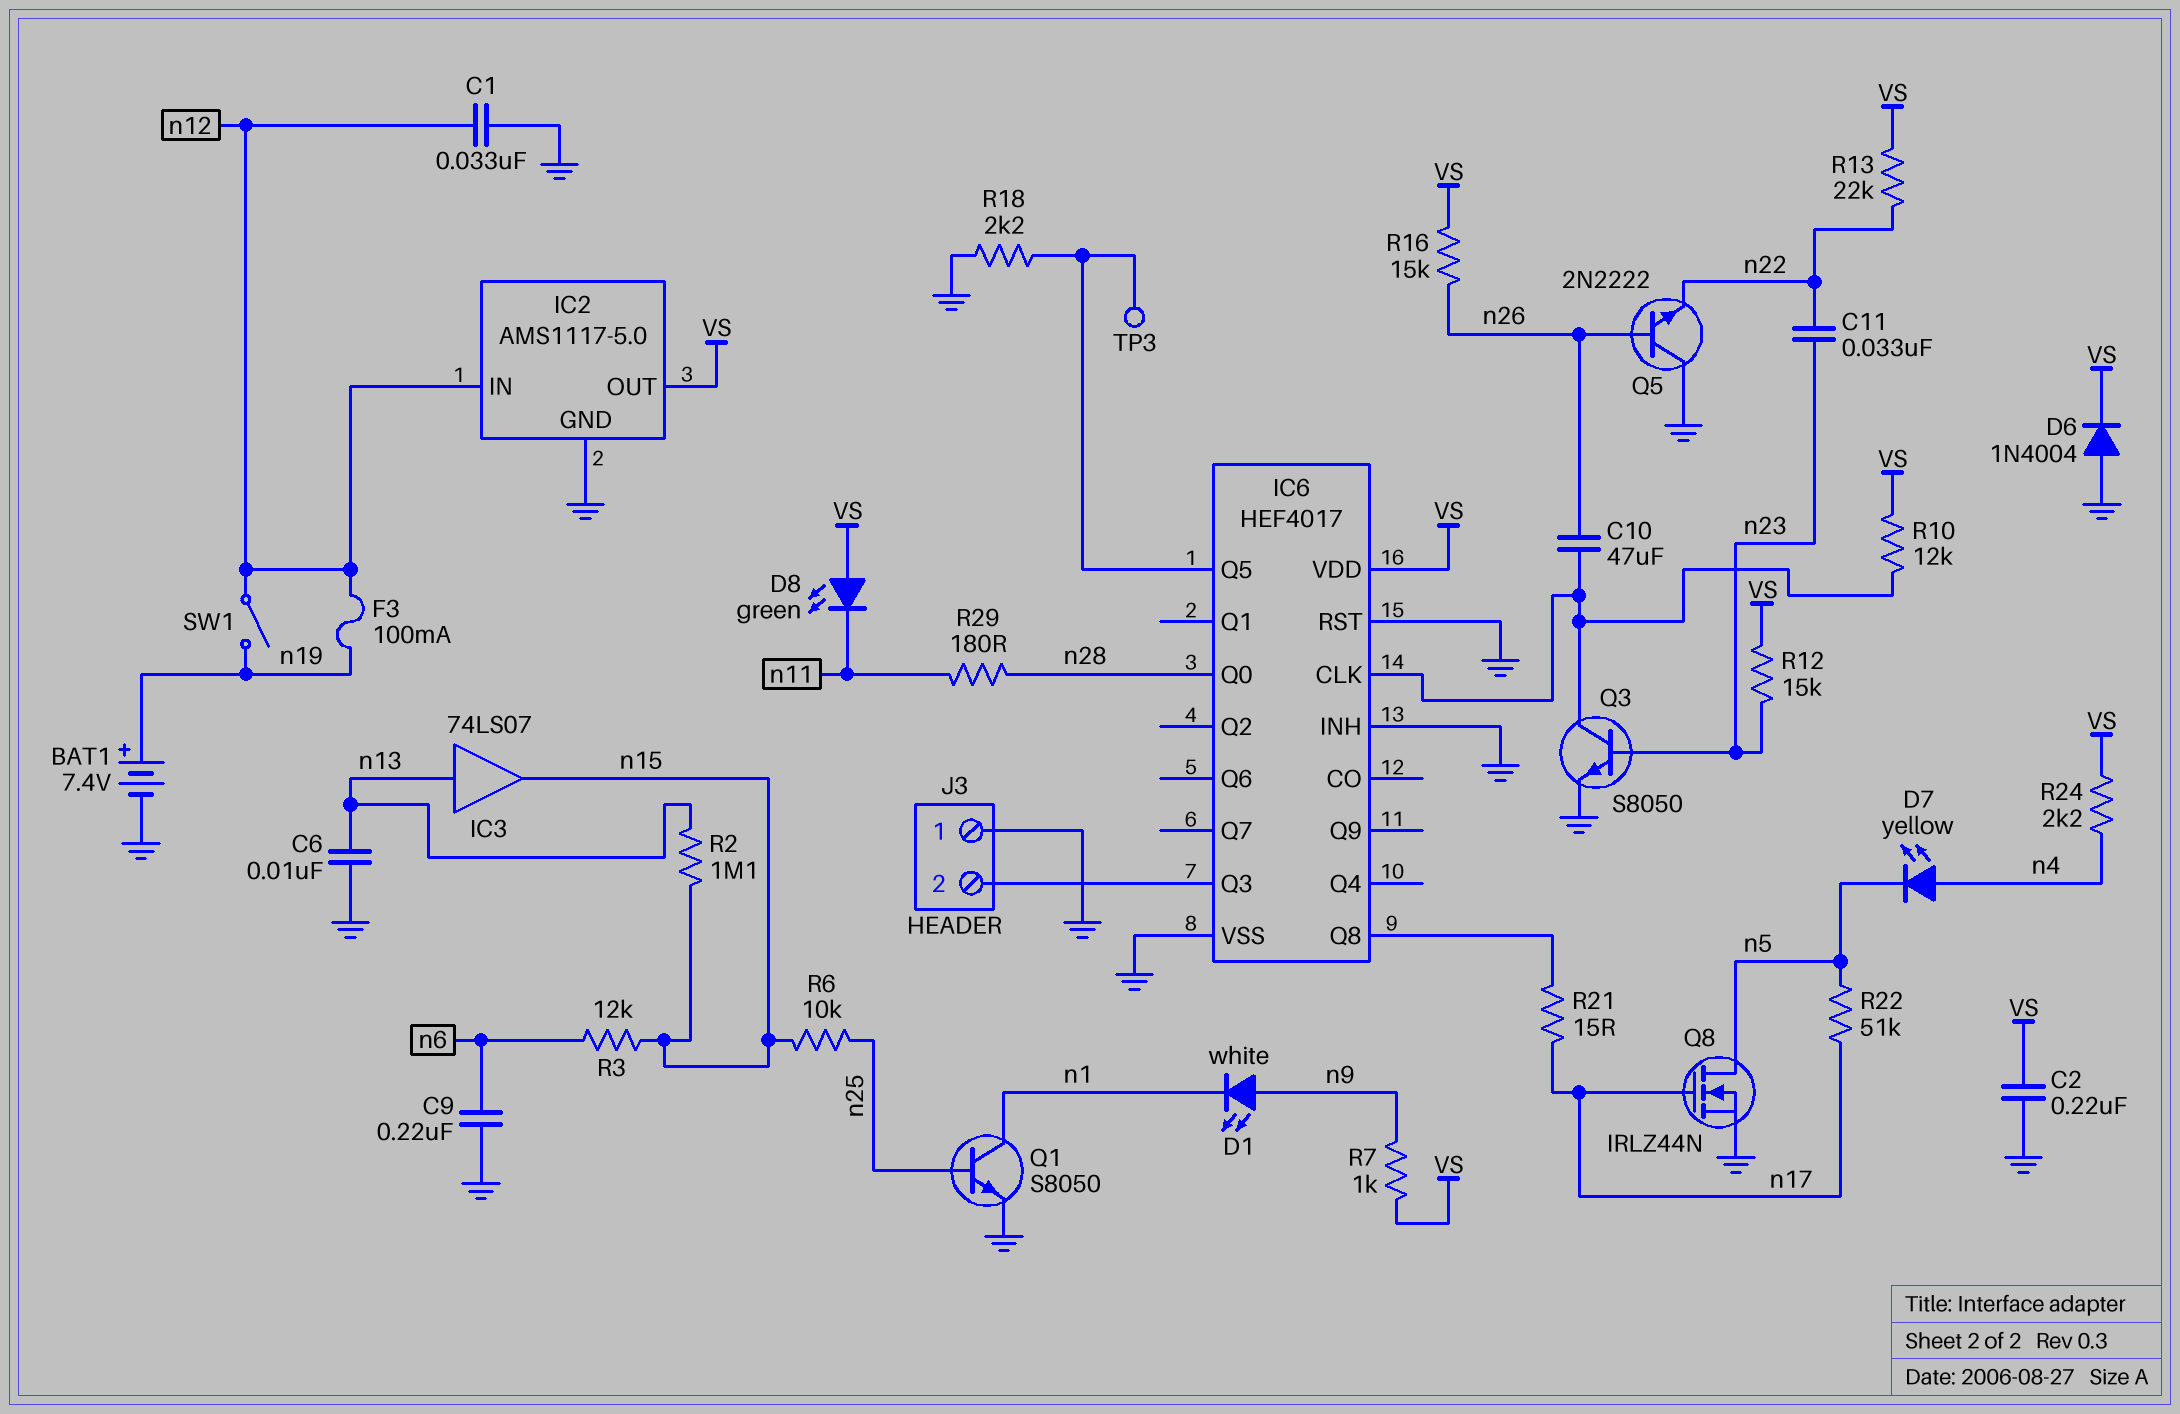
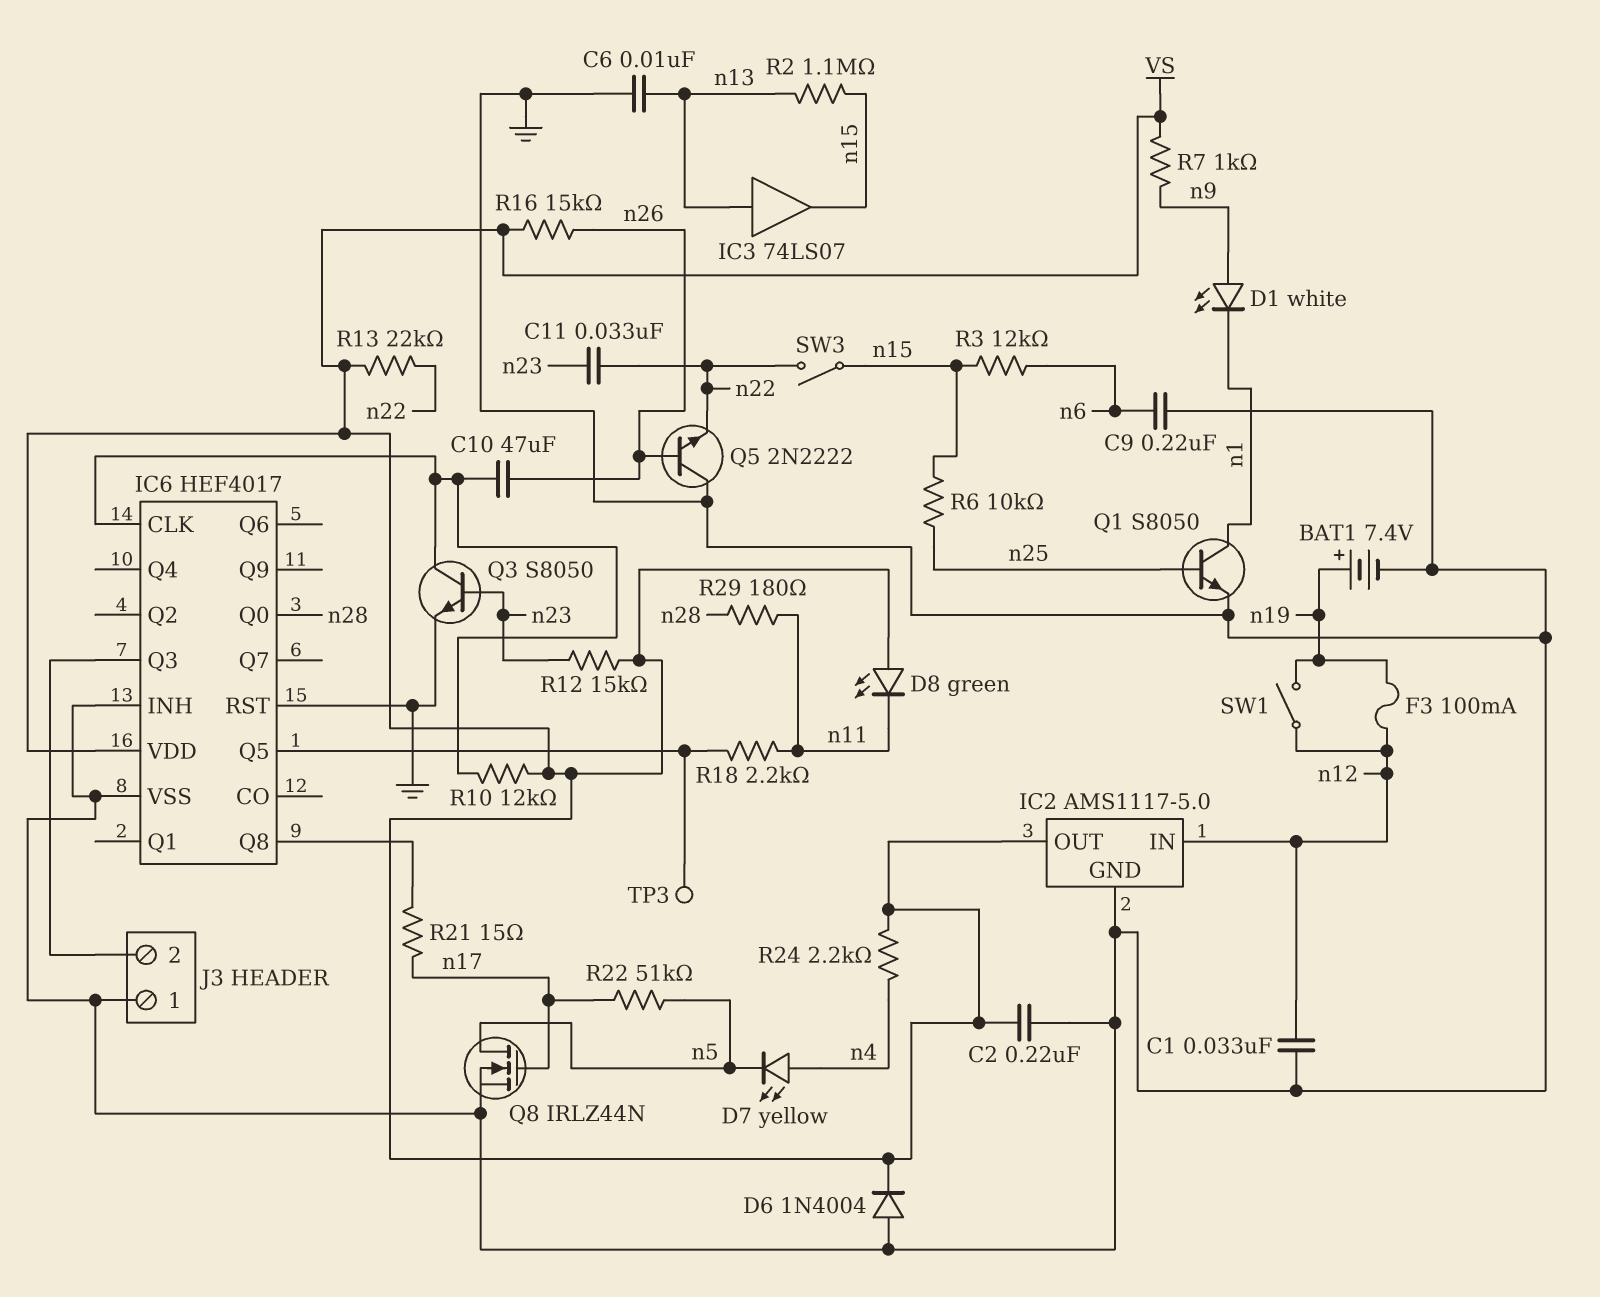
R18: 2.2k (GND, IC6/Q5) -> 2.2k (IC6/Q5, n11)
SW3: none -> switch (n15, n22)

